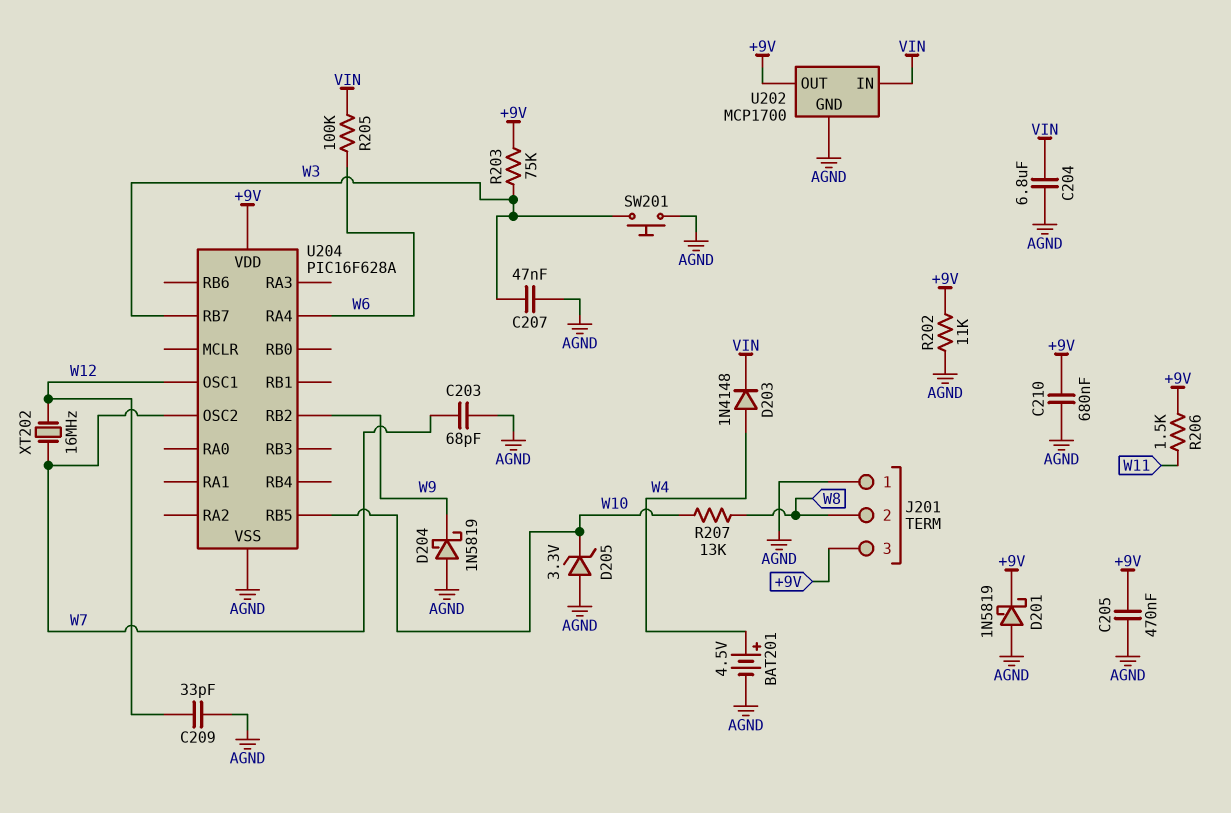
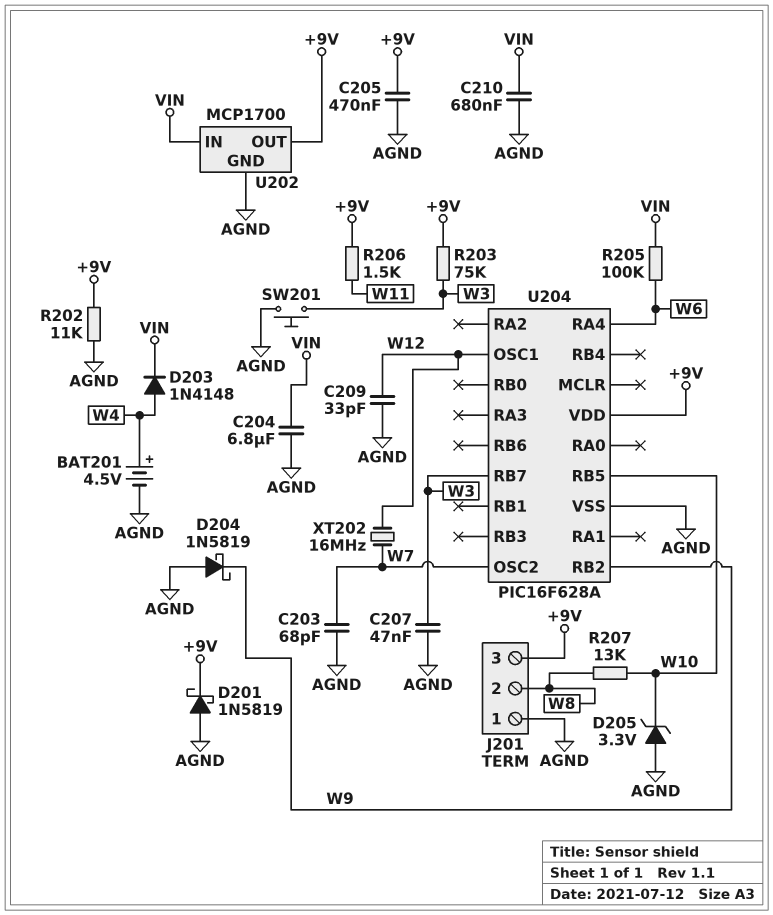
C210: 680nF (+9V, AGND) -> 680nF (AGND, VIN)

